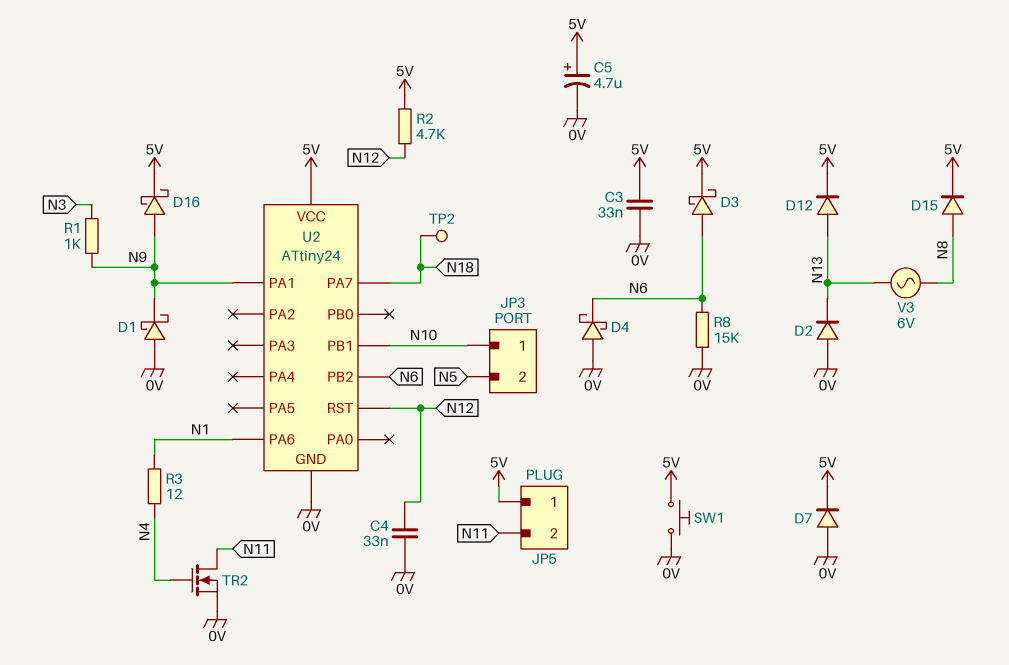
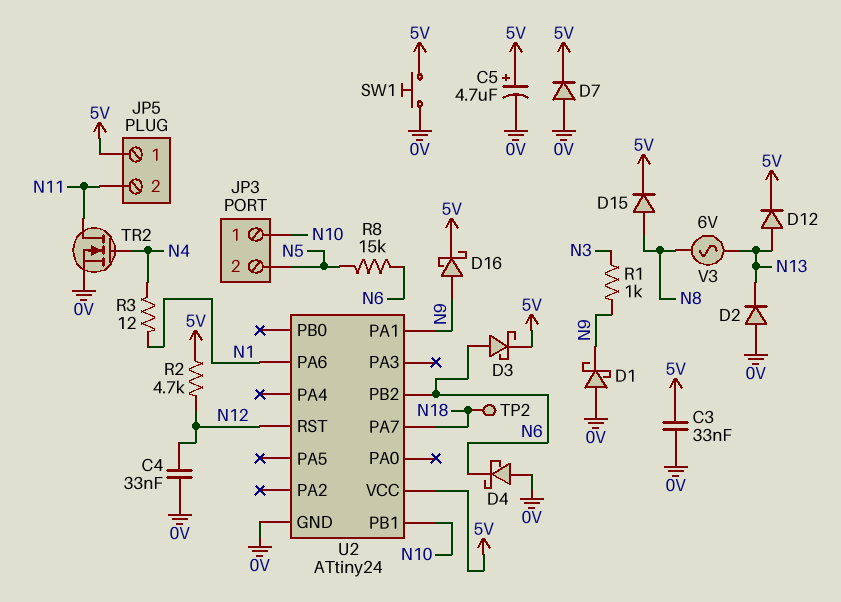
R8: 15k (0V, N6) -> 15k (N5, N6)

